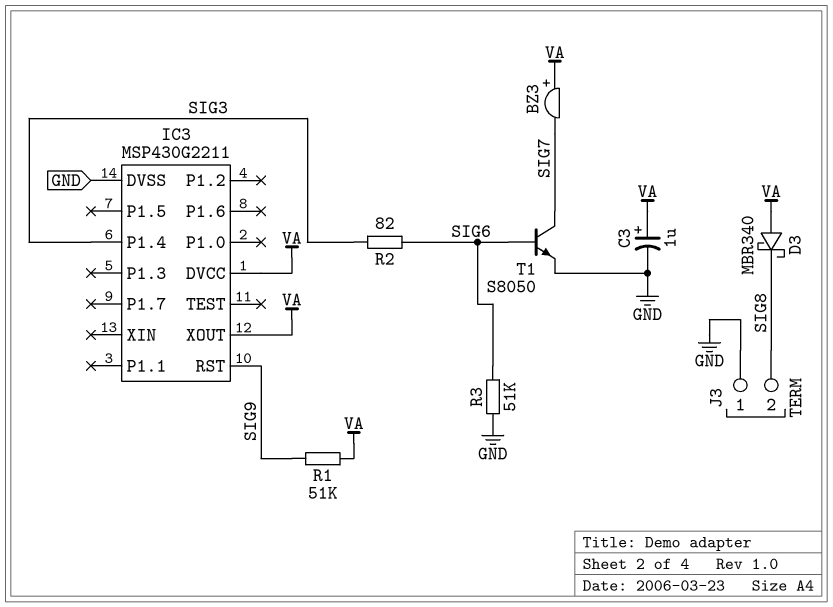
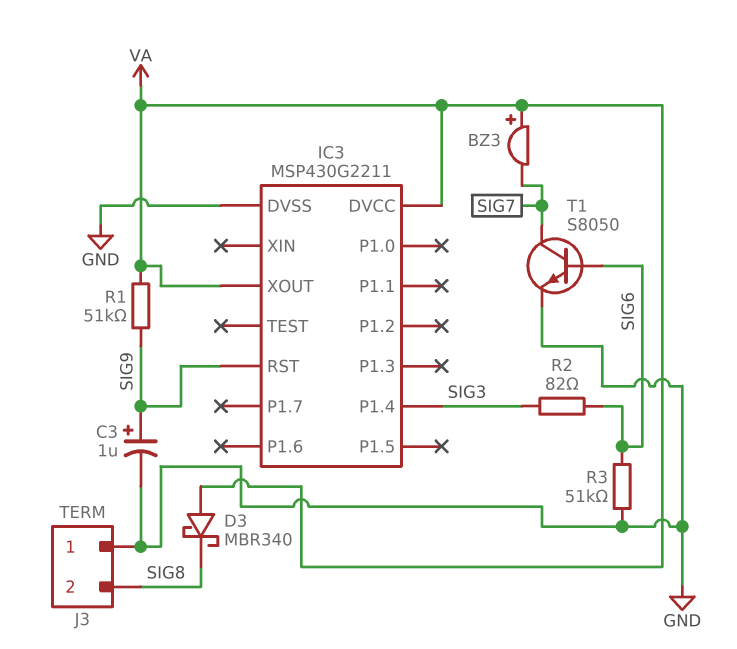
C3: 1uF (plus VA, minus GND) -> 1uF (plus SIG9, minus GND)

